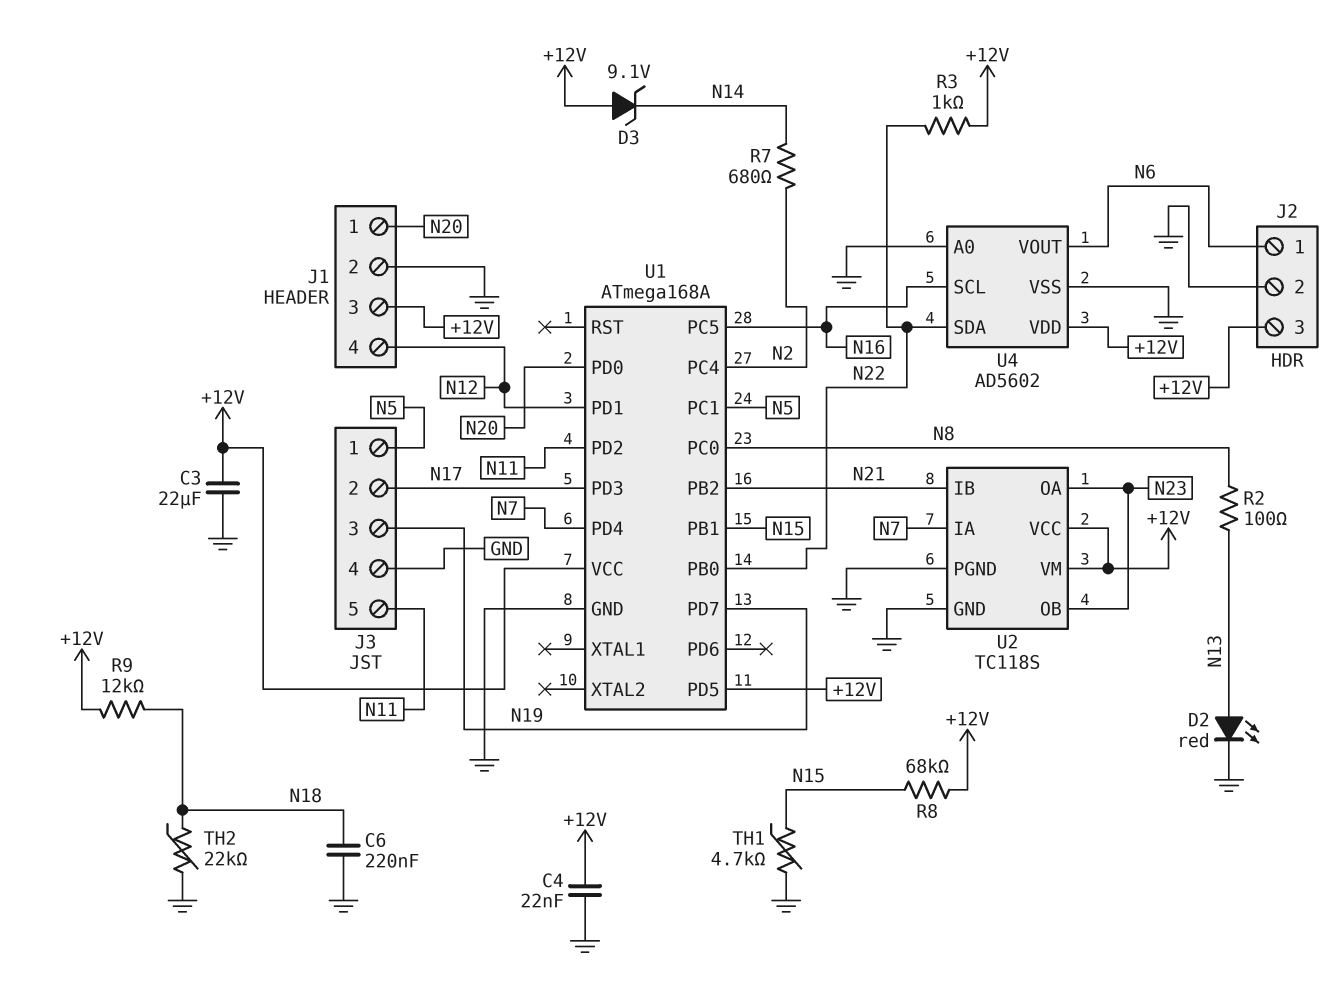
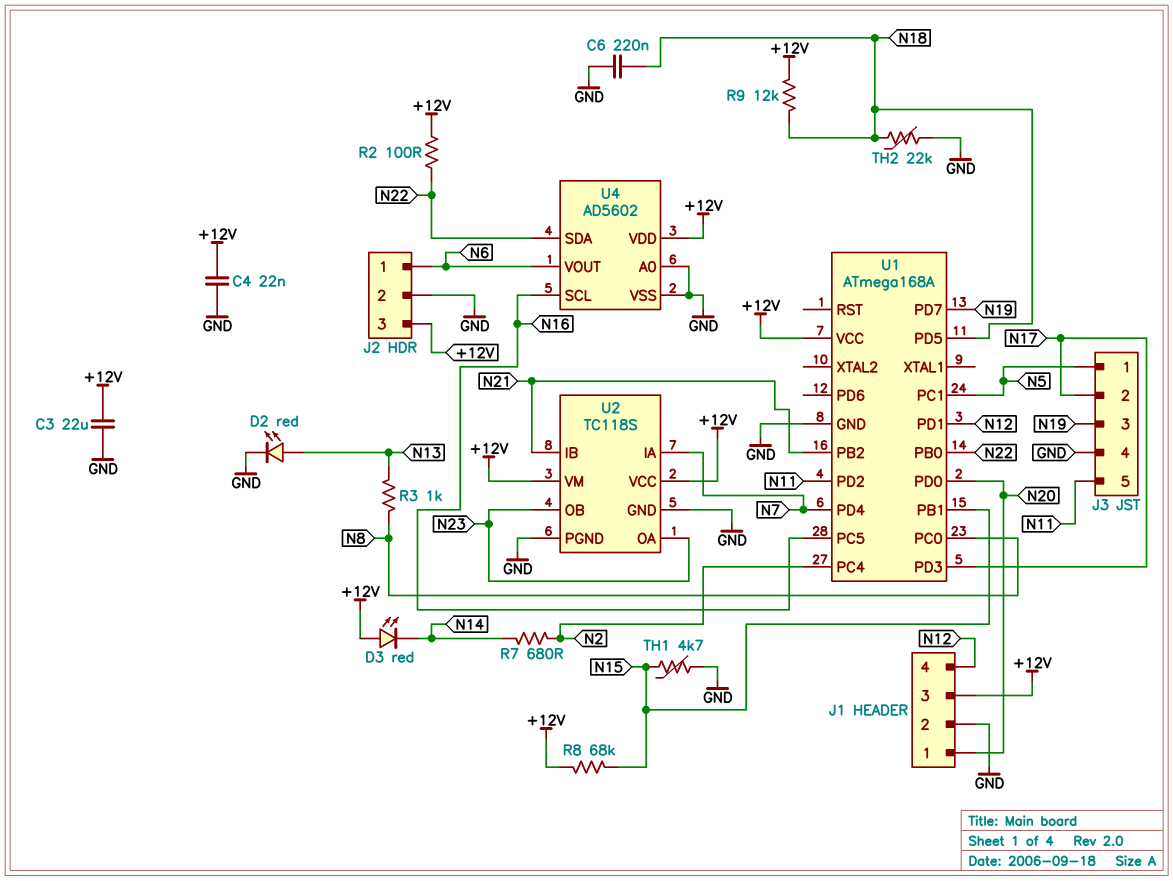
D3: zener 9.1V (A +12V, K N14) -> LED red (A +12V, K N14)
R2: 100 (N8, N13) -> 100 (+12V, N22)
R3: 1k (+12V, N22) -> 1k (N8, N13)
U1 pin PD5: +12V -> N18

